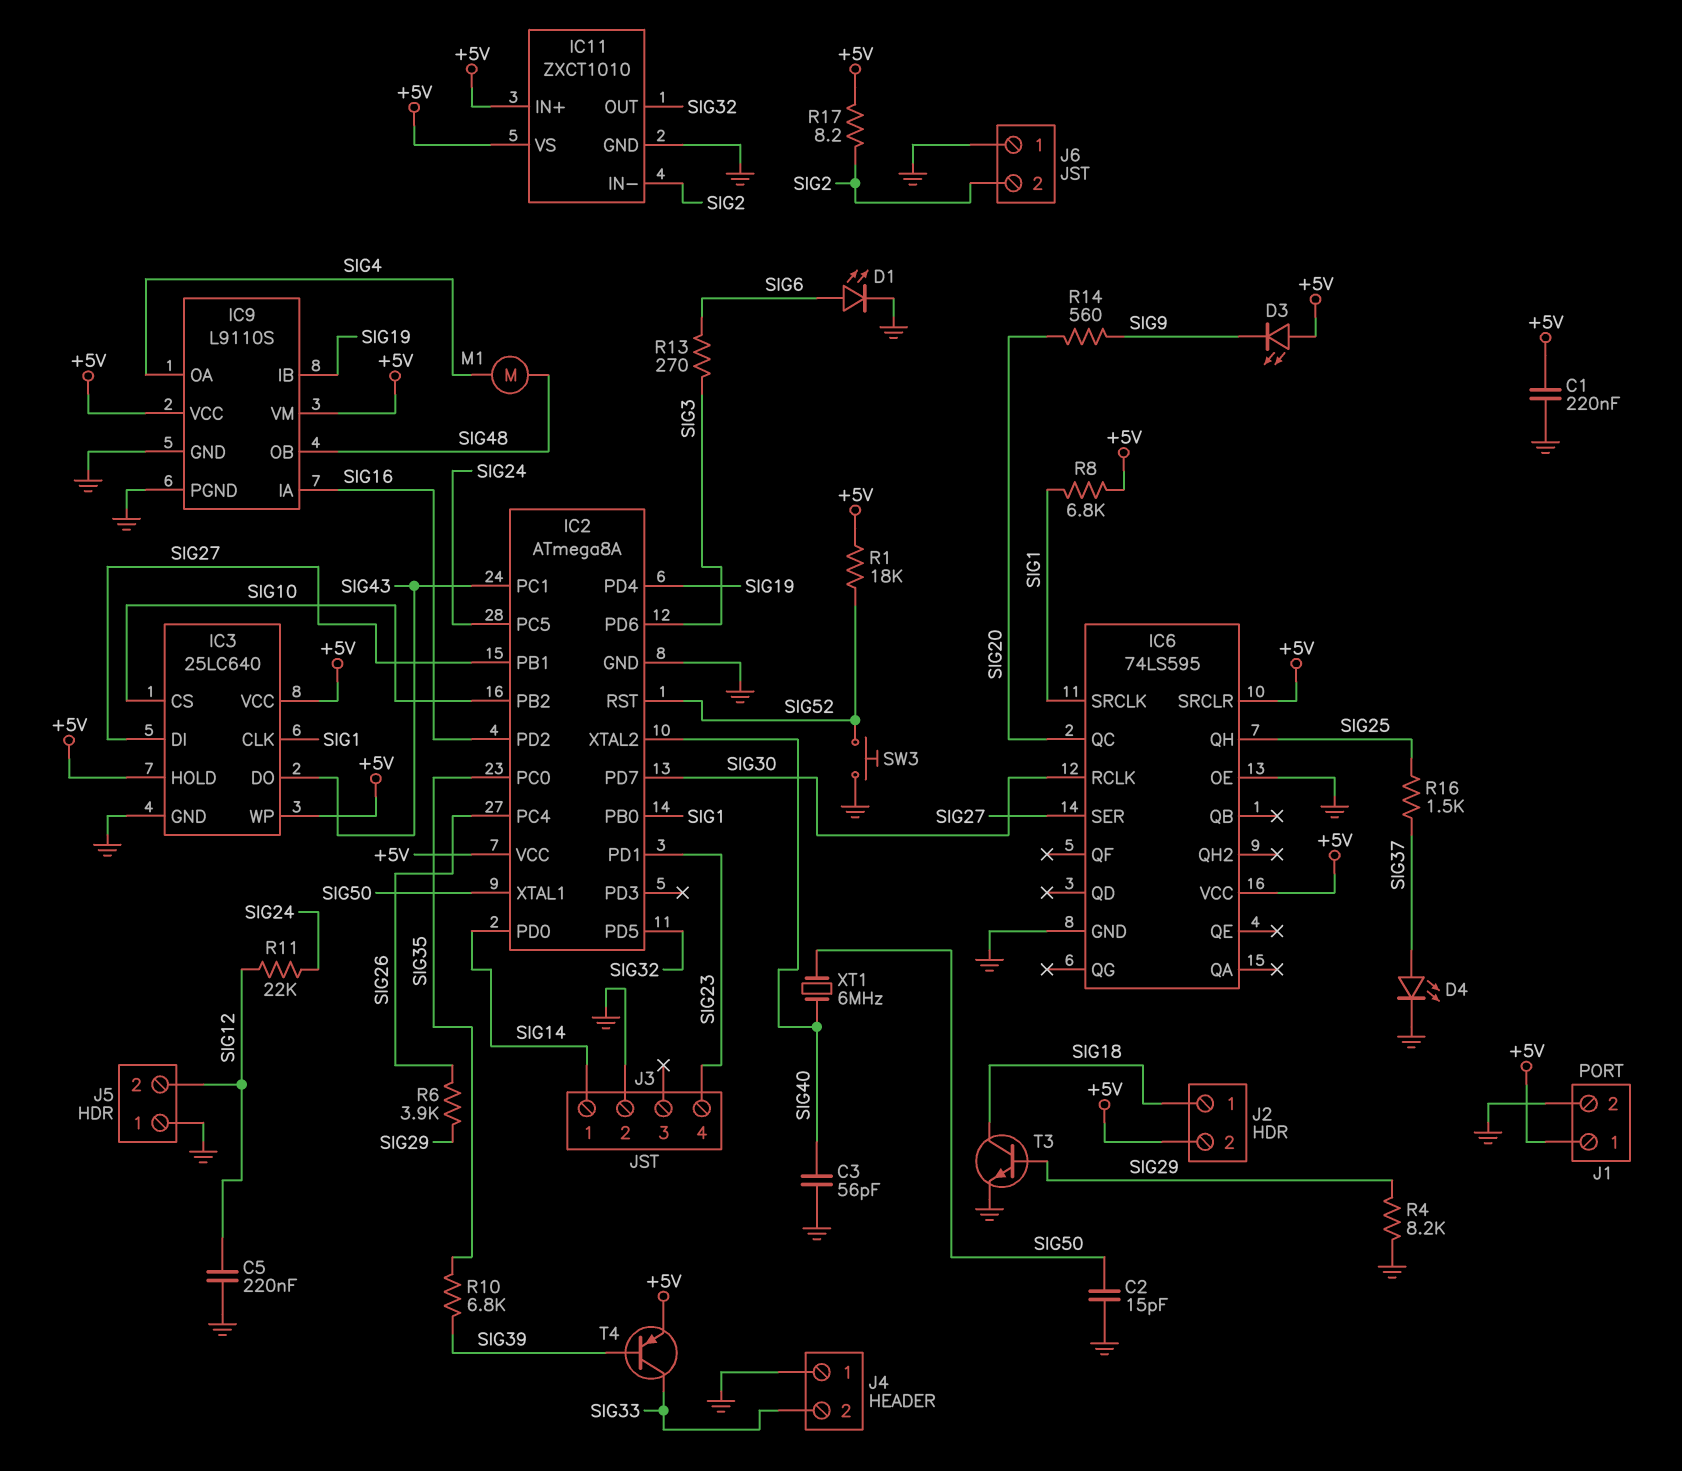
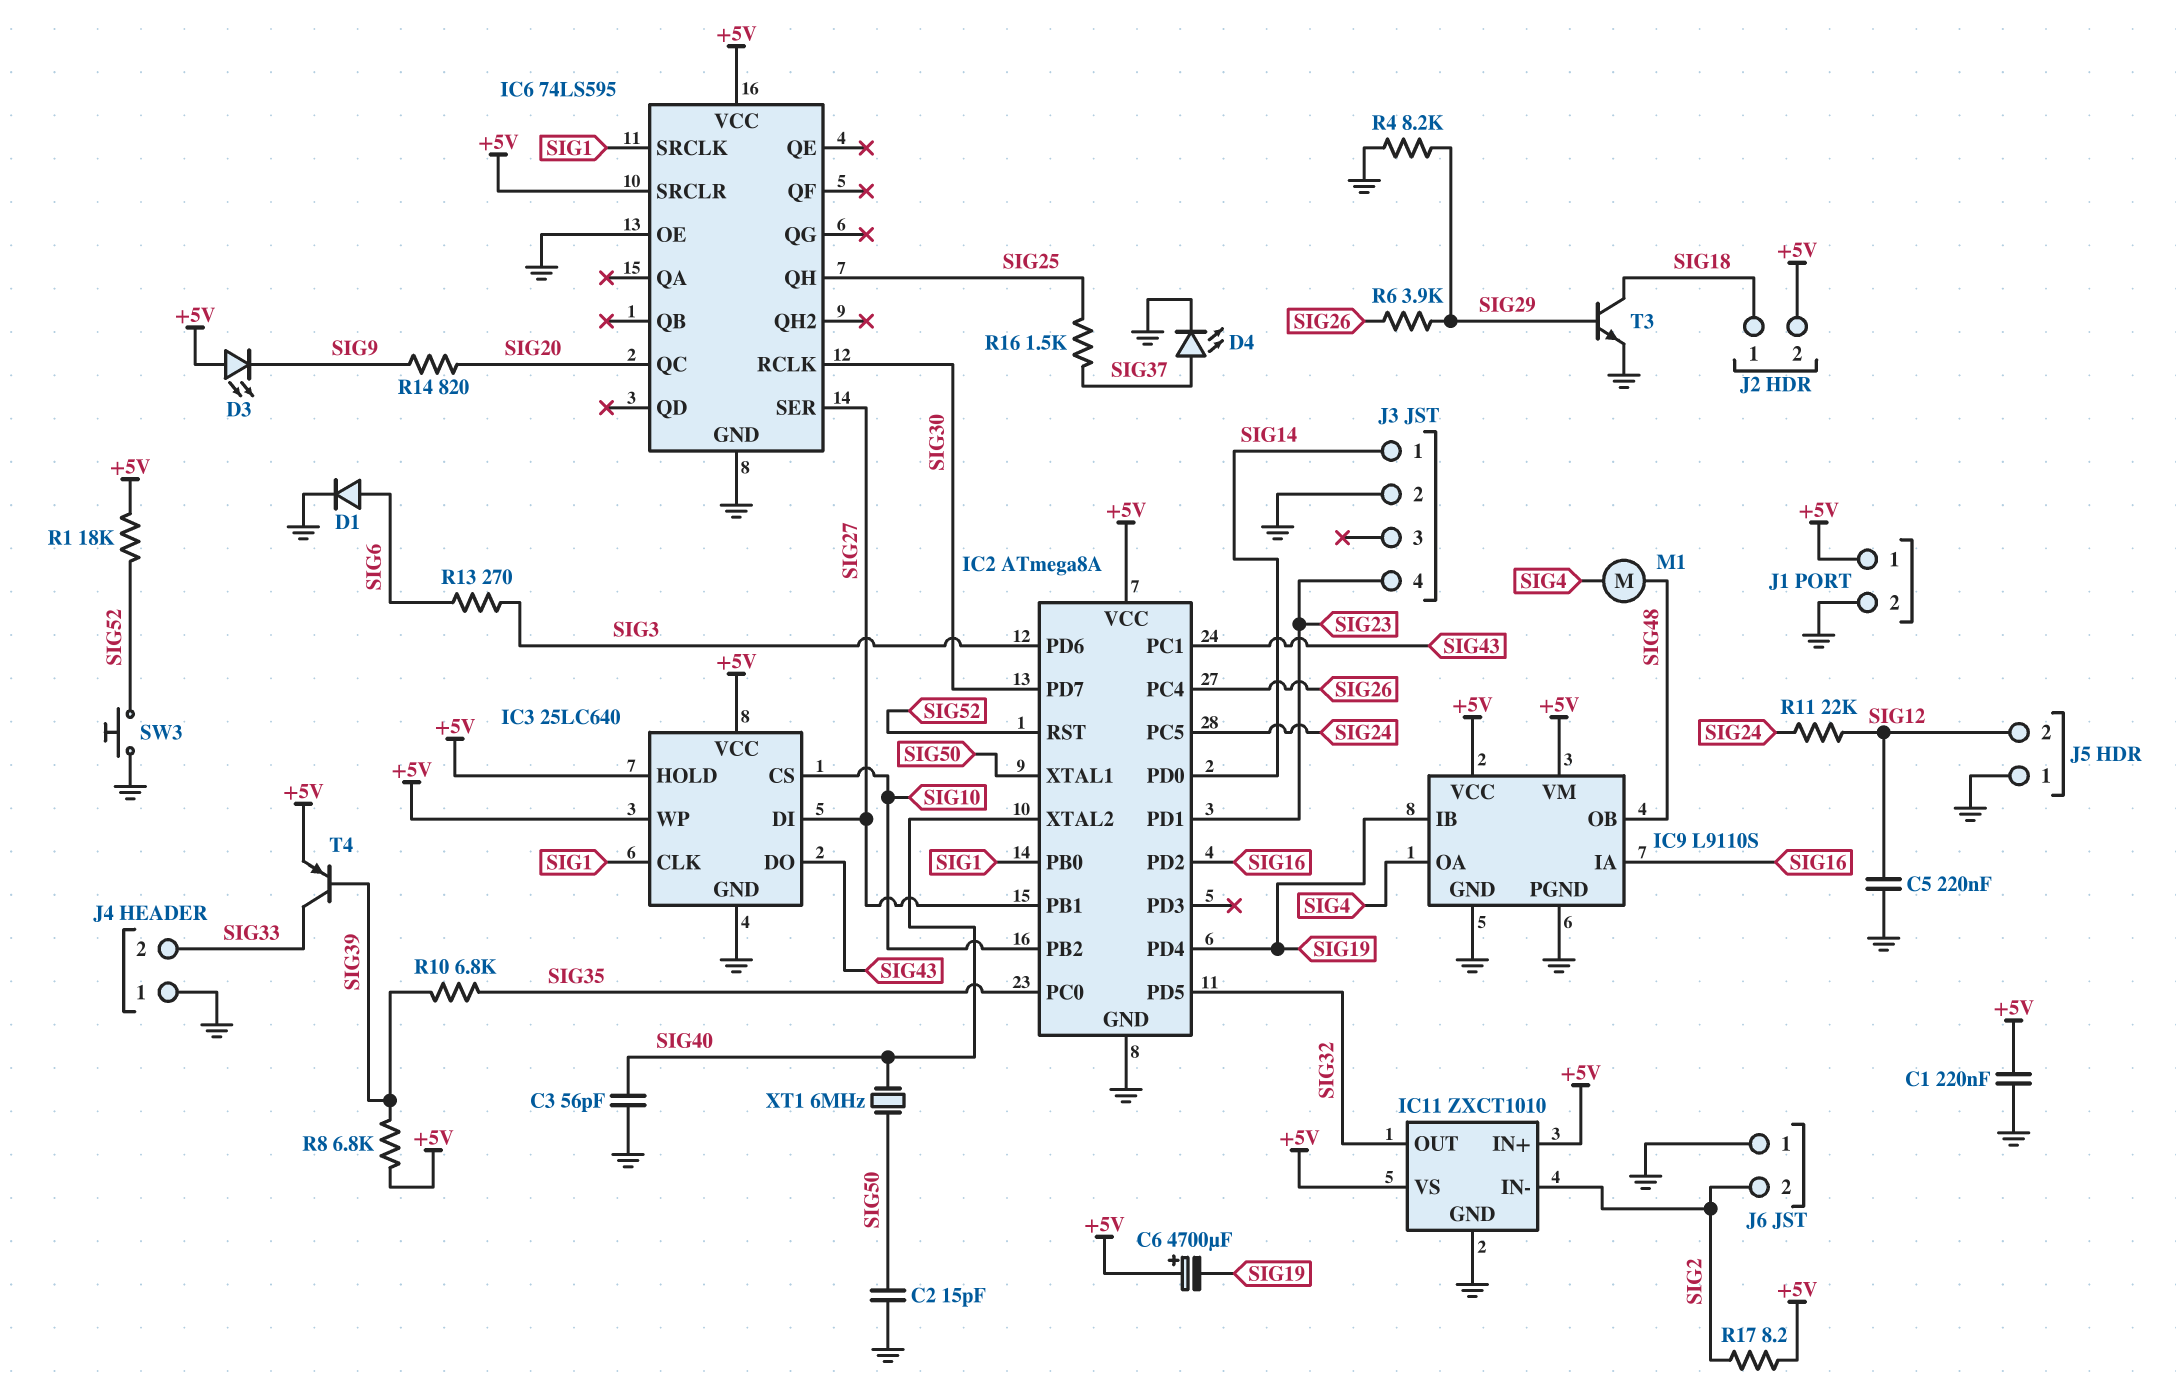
C6: none -> 4700uF (plus +5V, minus SIG19)
D1: LED (A SIG6, K GND) -> diode (A SIG6, K GND)
R8: 6.8k (+5V, SIG1) -> 6.8k (+5V, SIG39)
R14: 560 (SIG9, SIG20) -> 820 (SIG9, SIG20)

